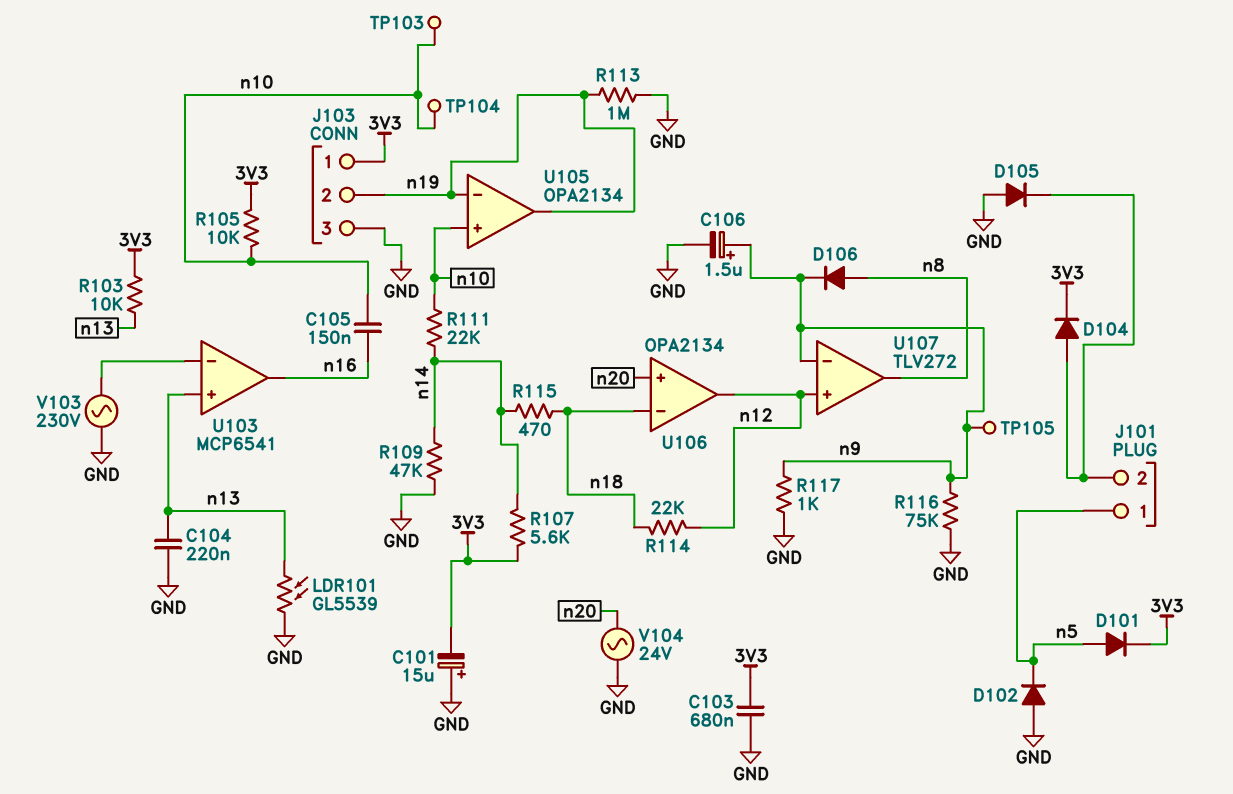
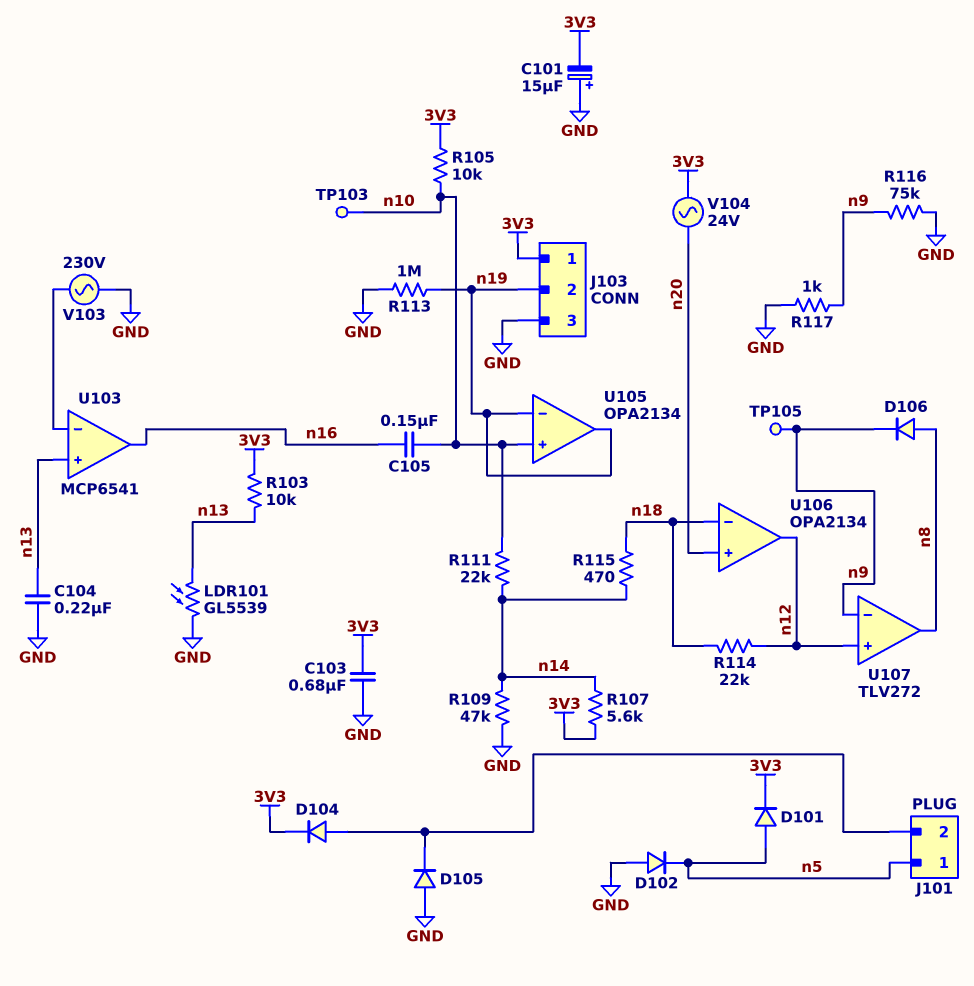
C106: 1.5uF (plus n9, minus GND) -> none
TP104: test point (n10) -> none
V104: AC 24V (GND, n20) -> AC 24V (3V3, n20)

